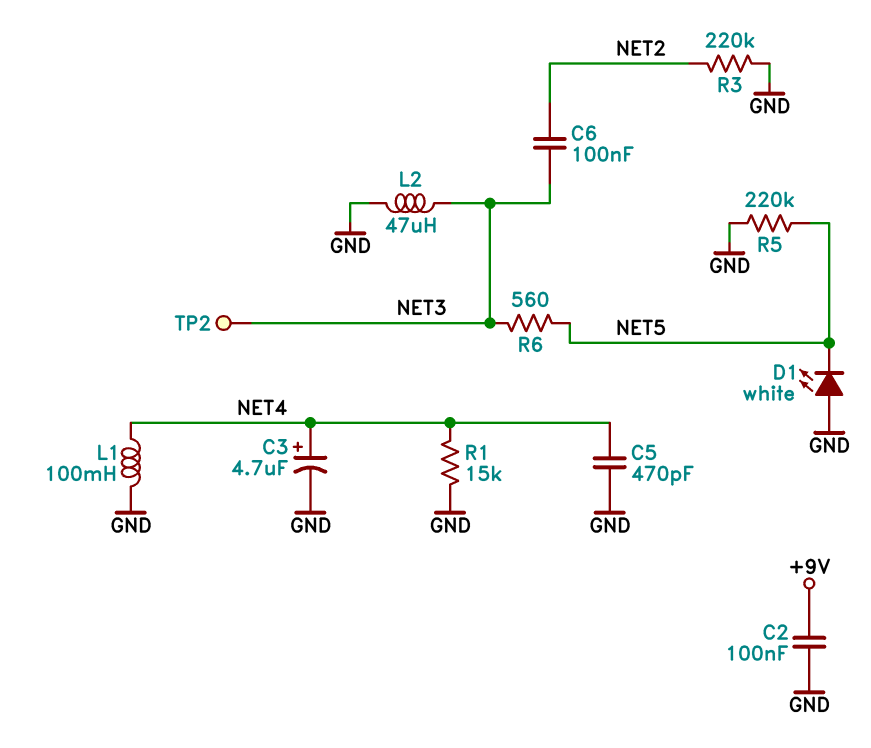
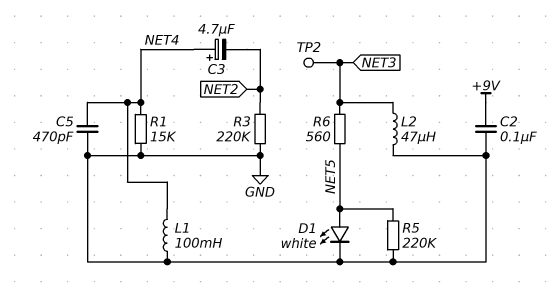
C3: 4.7uF (plus NET4, minus GND) -> 4.7uF (plus NET4, minus NET2)
C6: 100nF (NET2, NET3) -> none
D1: LED white (A GND, K NET5) -> LED white (A NET5, K GND)

